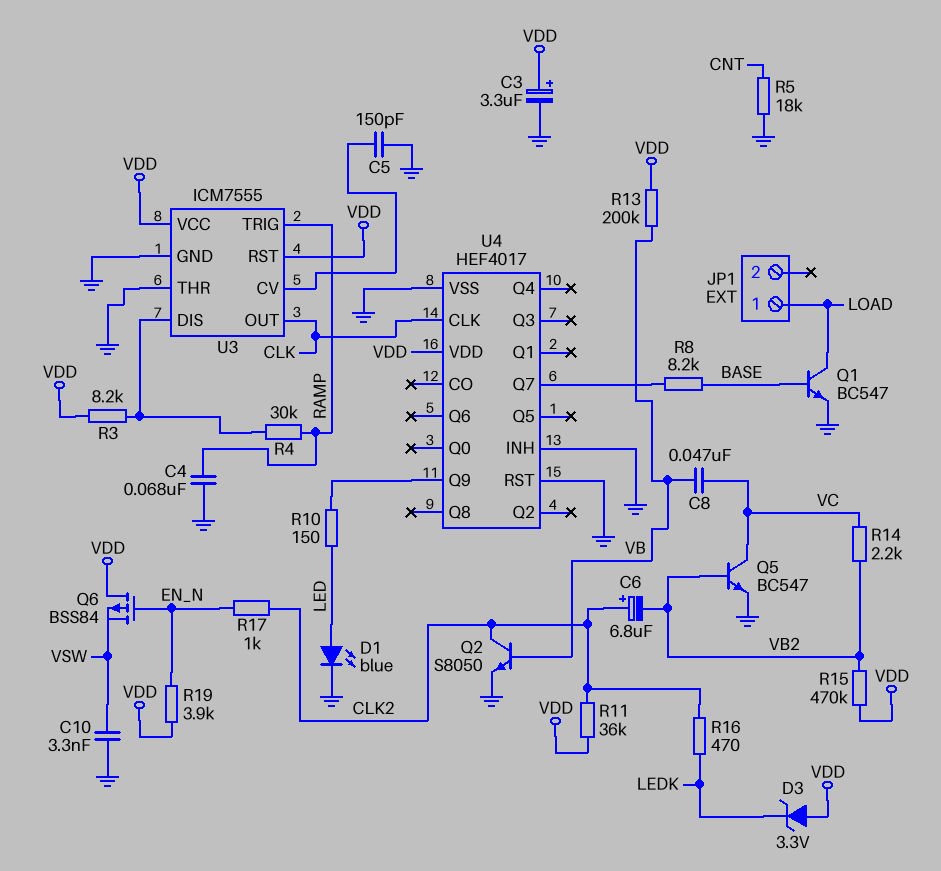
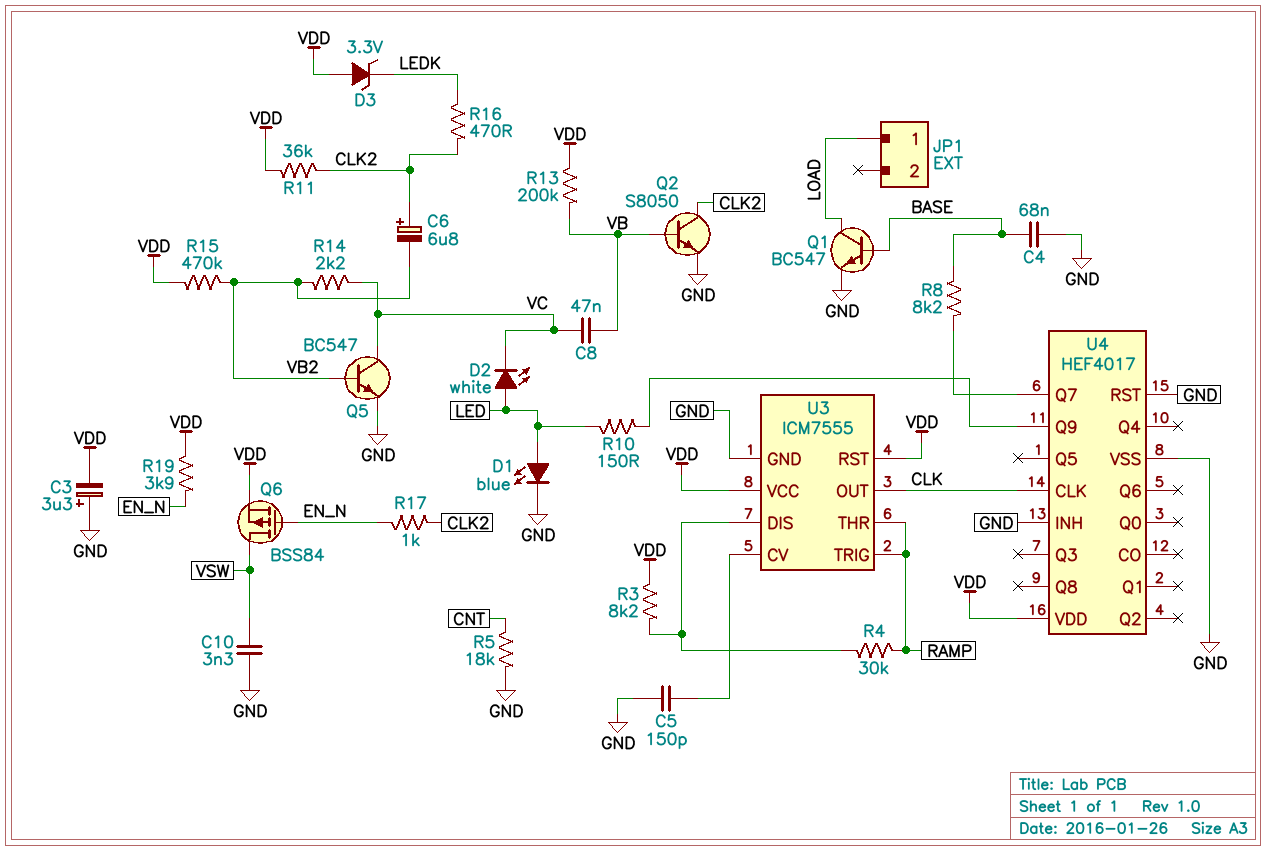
C3: 3.3uF (plus VDD, minus GND) -> 3.3uF (plus GND, minus VDD)
C4: 68nF (GND, RAMP) -> 68nF (BASE, GND)
D2: none -> LED white (A LED, K VC)
Q6: PMOS BSS84 (G EN_N, D VDD, S VSW) -> PMOS BSS84 (G EN_N, D VSW, S VDD)
U3 pin THR: GND -> RAMP

